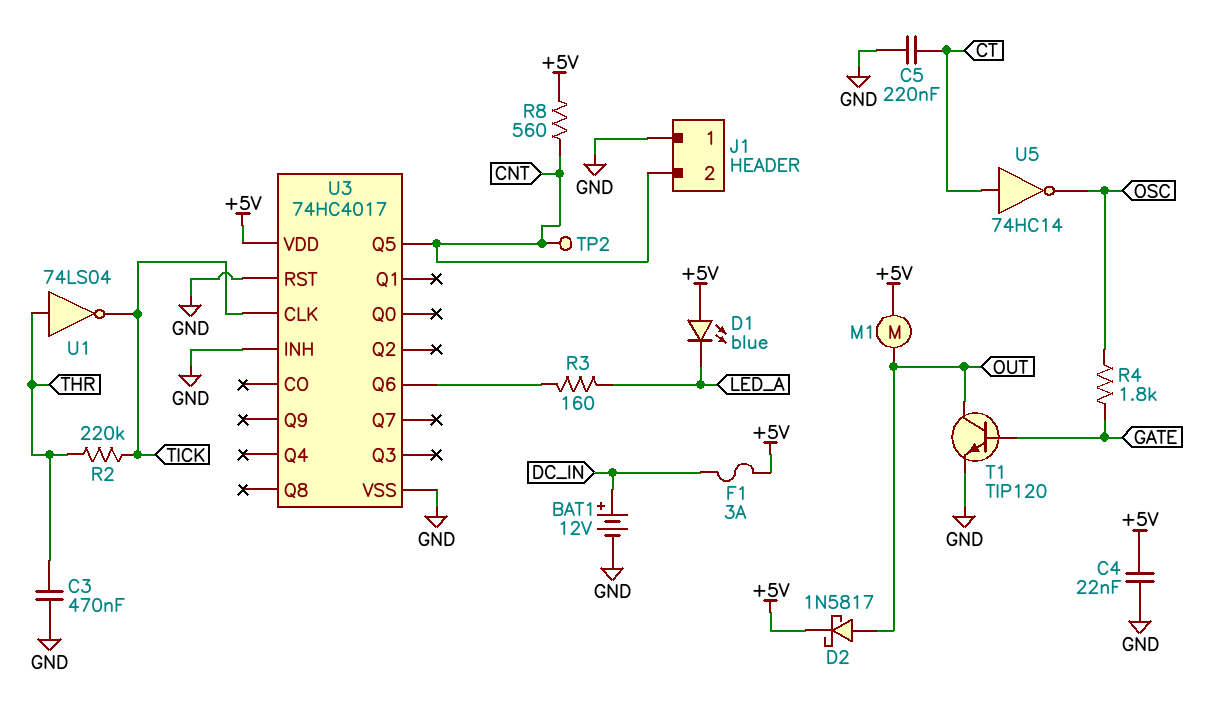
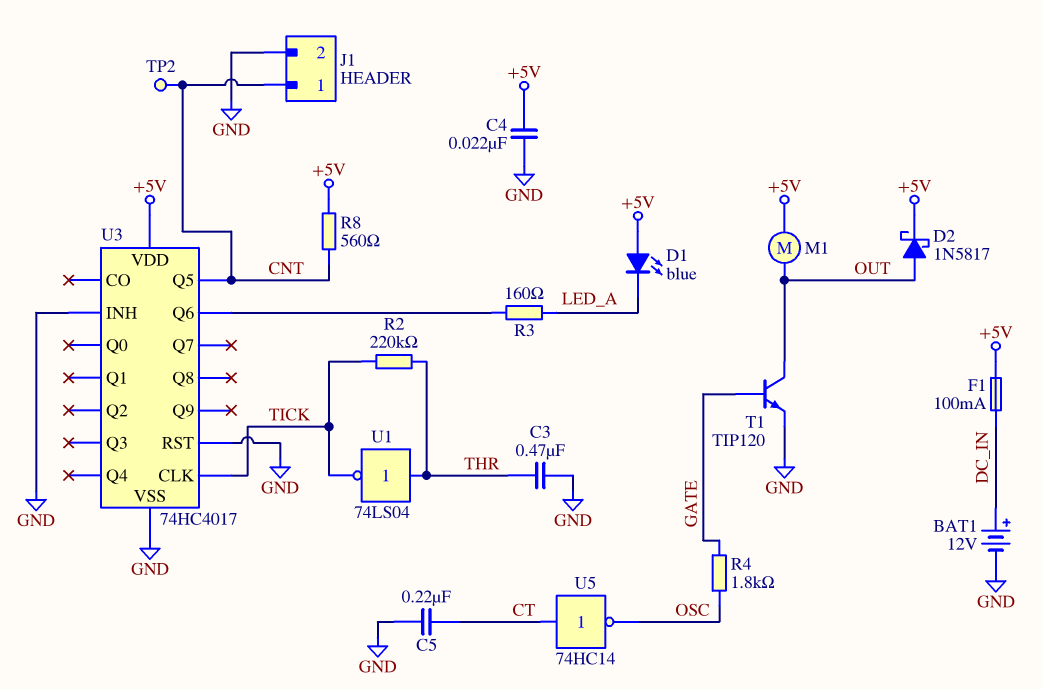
F1: 3A (+5V, DC_IN) -> 100mA (+5V, DC_IN)
J1 pin 1: GND -> CNT
J1 pin 2: CNT -> GND

